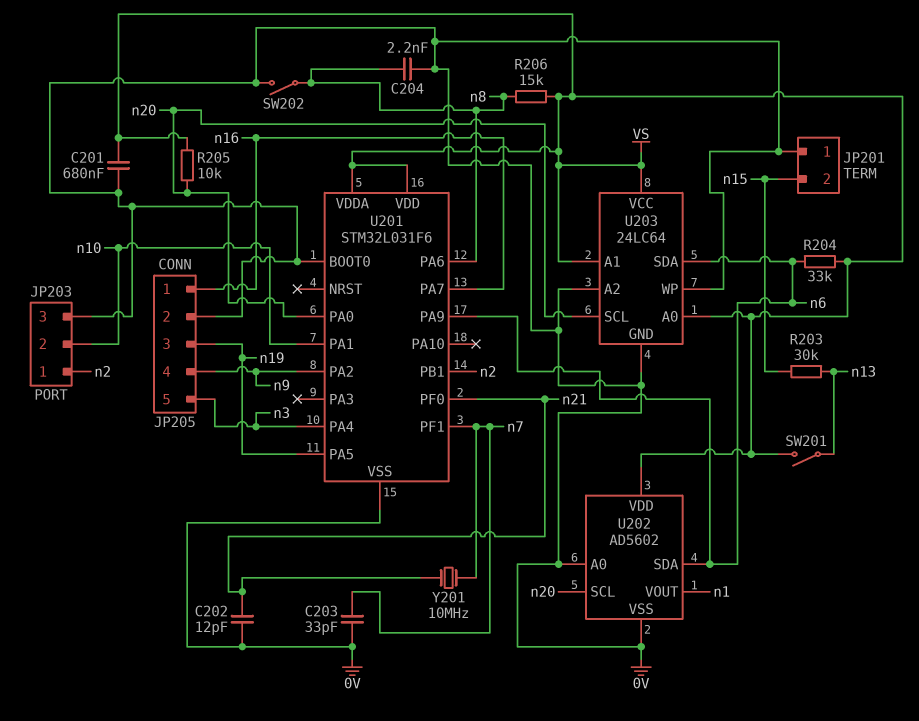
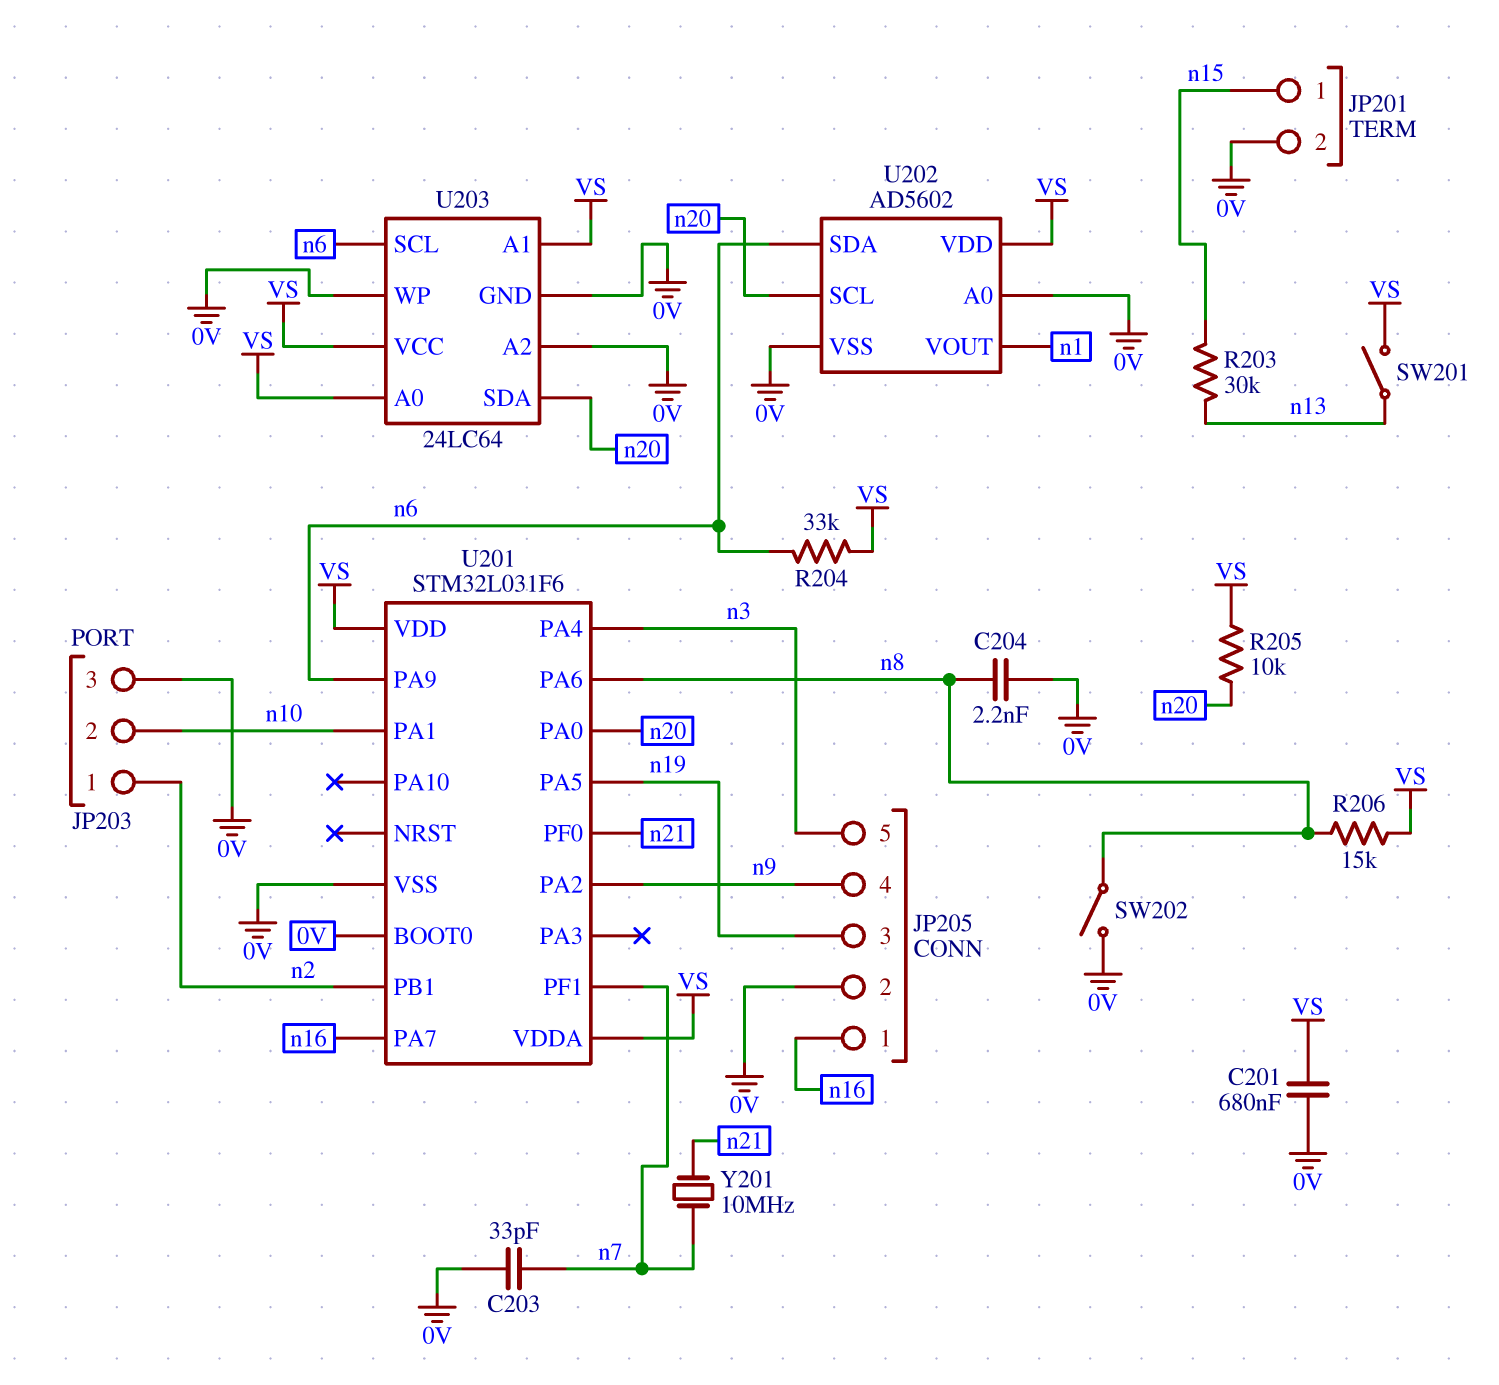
C202: 12pF (0V, n21) -> none
JP201 pin 1: 0V -> n15
JP201 pin 2: n15 -> 0V
U203 pin SCL: n20 -> n6
U203 pin SDA: n6 -> n20

